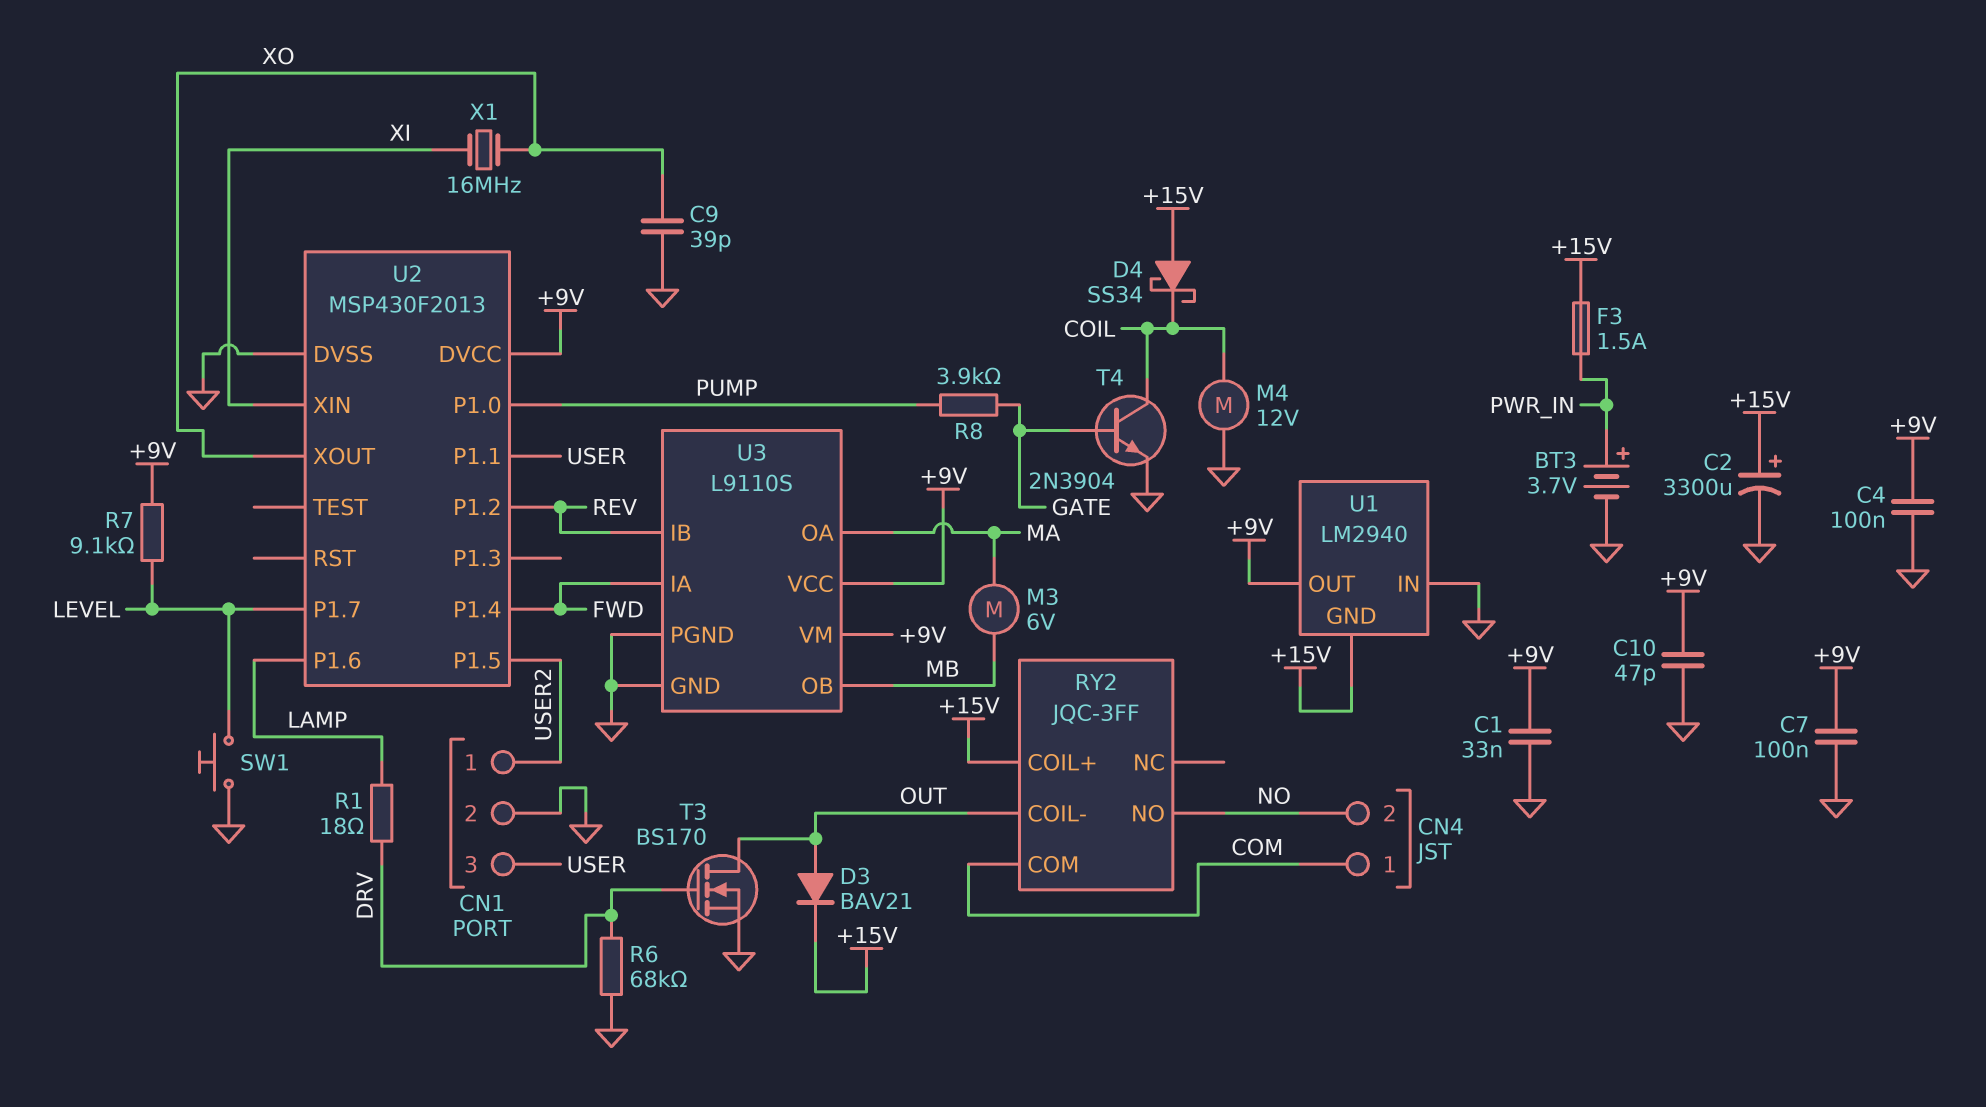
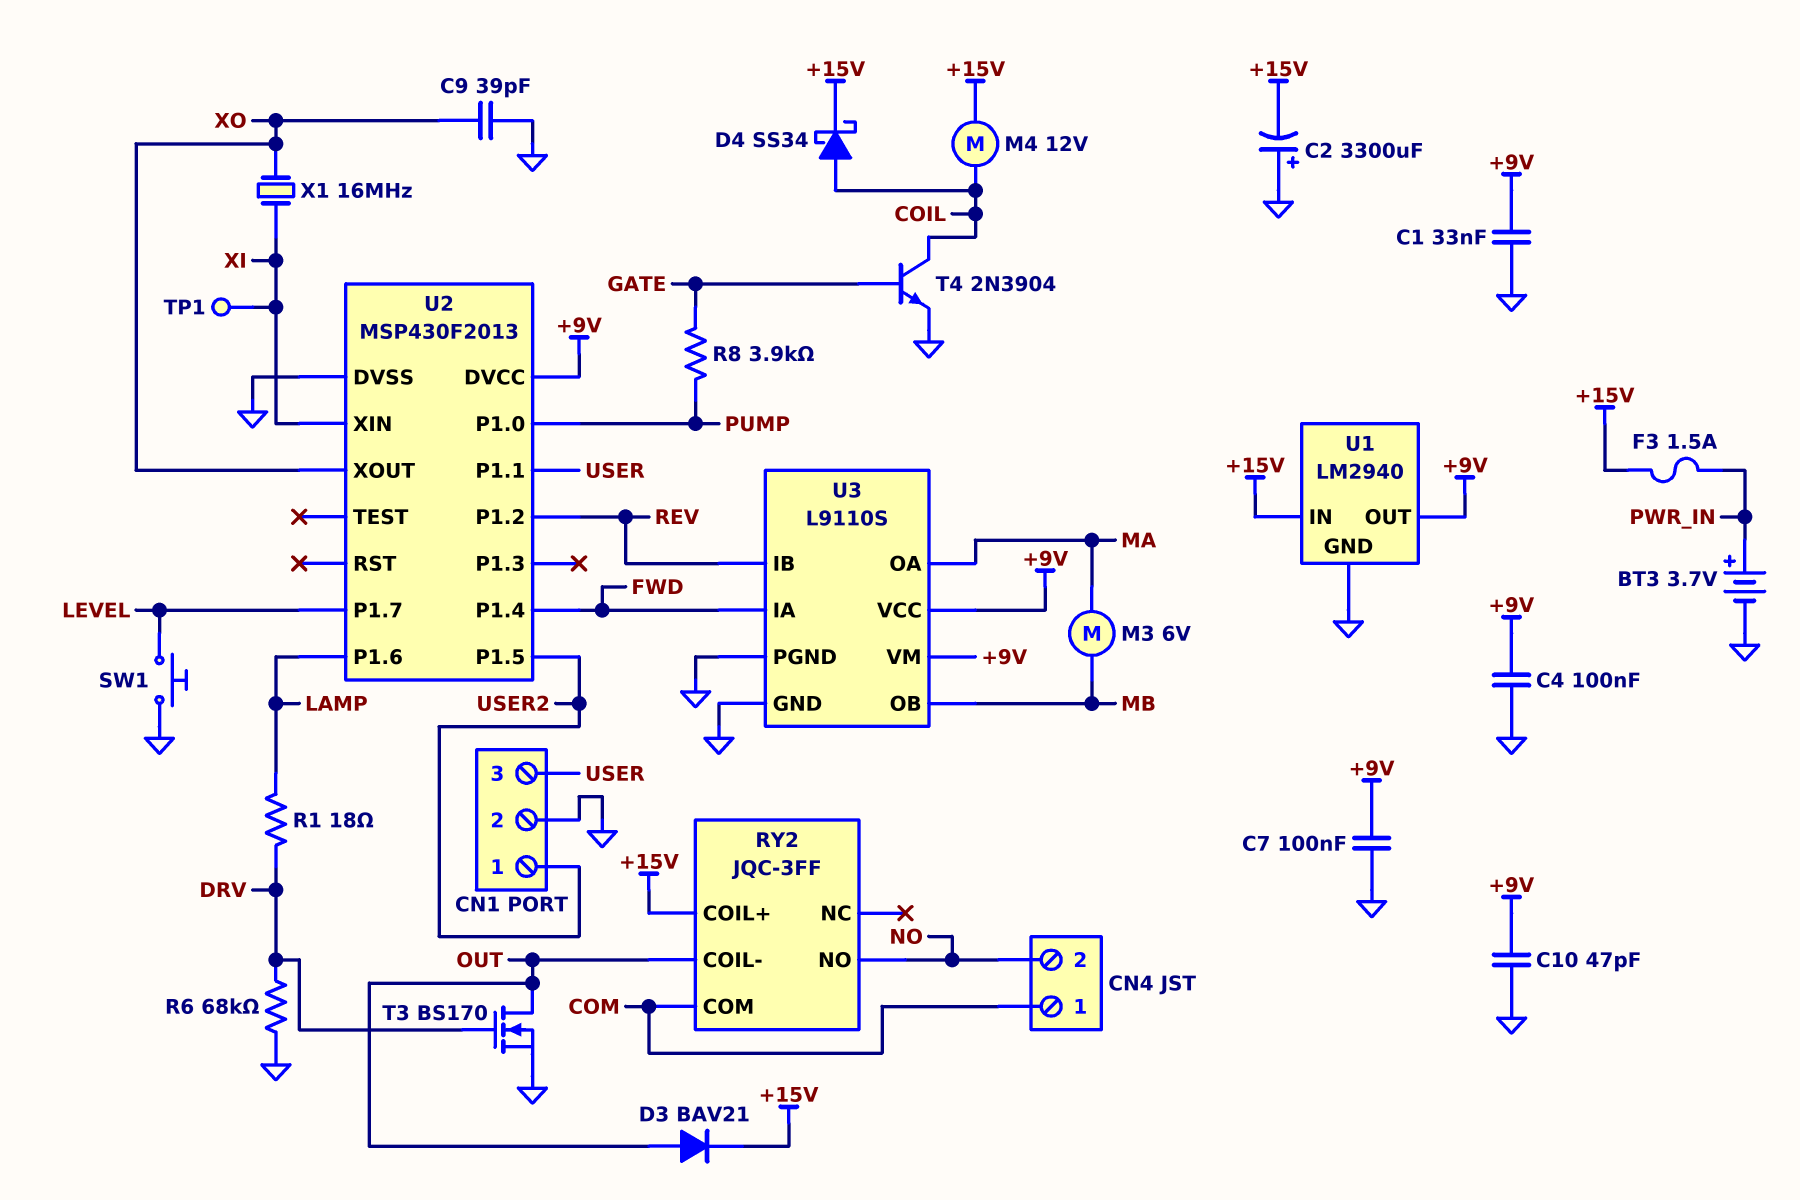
C2: 3300uF (plus +15V, minus GND) -> 3300uF (plus GND, minus +15V)
D4: schottky SS34 (A +15V, K COIL) -> schottky SS34 (A COIL, K +15V)
M4: motor 12V (COIL, GND) -> motor 12V (+15V, COIL)
R7: 9.1k (+9V, LEVEL) -> none
TP1: none -> test point (XI)
U1 pin GND: +15V -> GND
U1 pin IN: GND -> +15V

